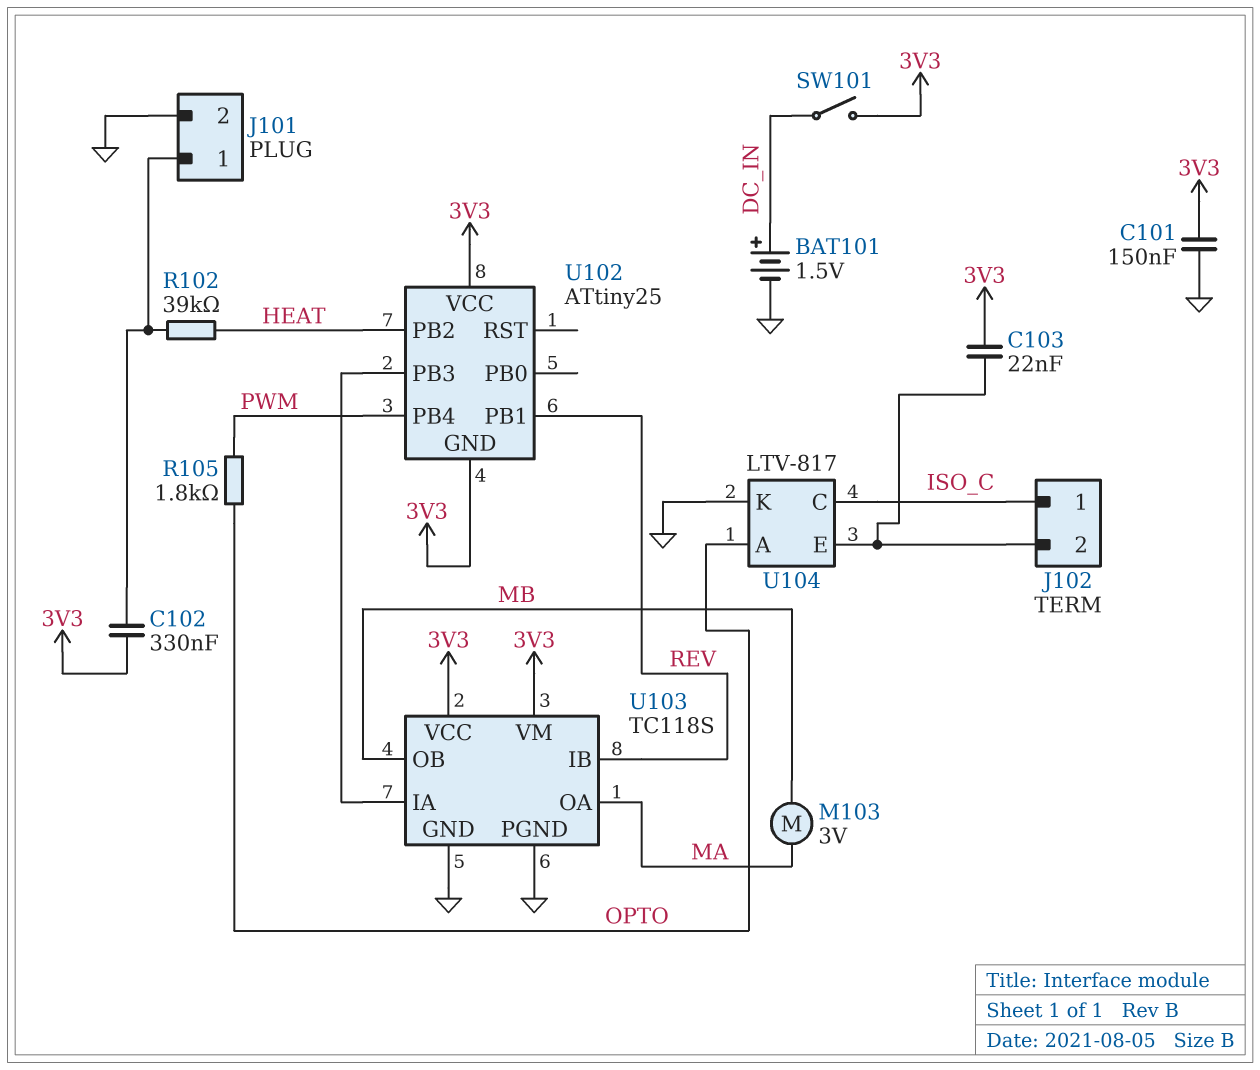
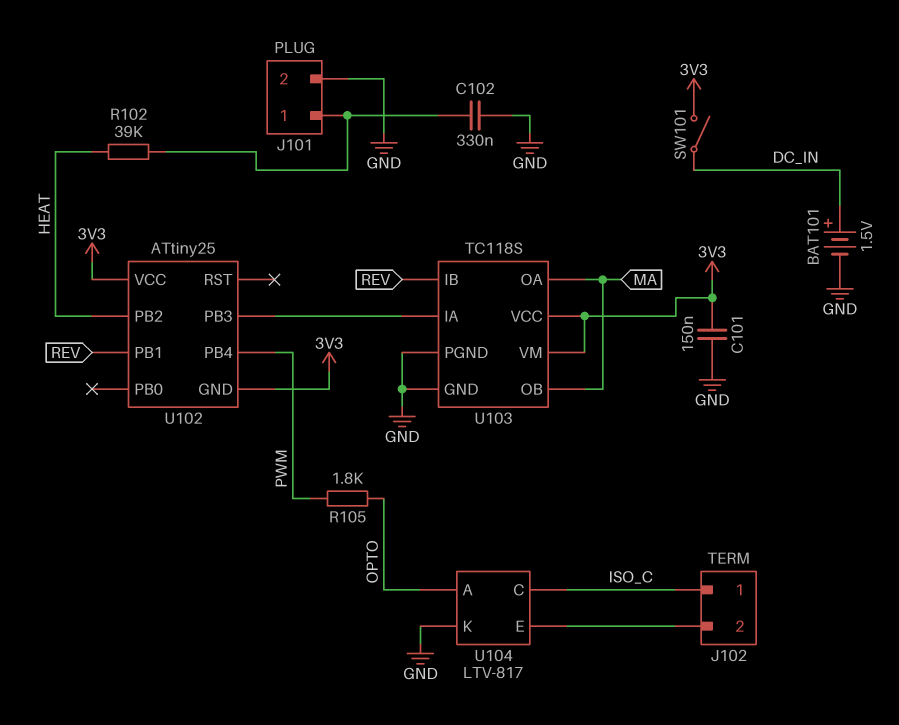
C102: 330nF (3V3, J101/1) -> 330nF (GND, J101/1)
C103: 22nF (3V3, J102/2) -> none
M103: motor 3V (MA, MB) -> none
U103 pin OB: MB -> MA

